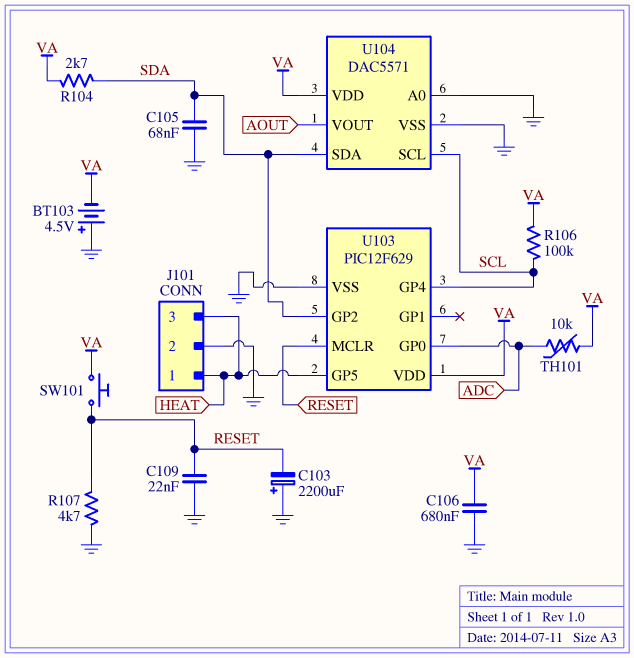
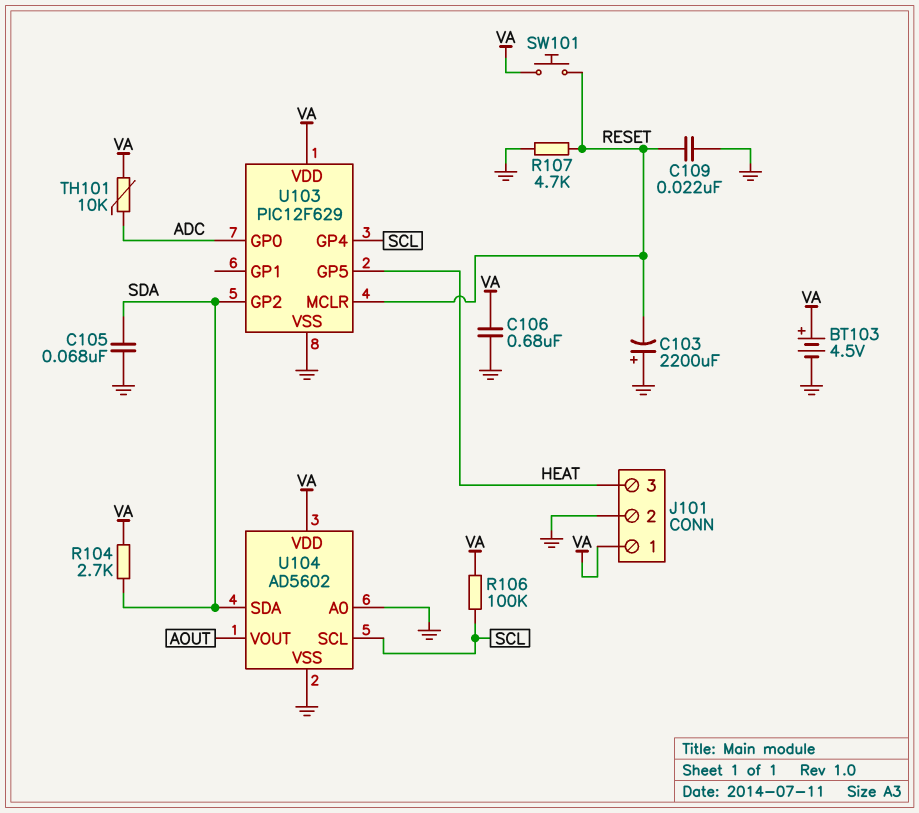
BT103: 4.5V (plus GND, minus VA) -> 4.5V (plus VA, minus GND)
J101 pin 1: HEAT -> VA
U104: DAC5571 -> AD5602

